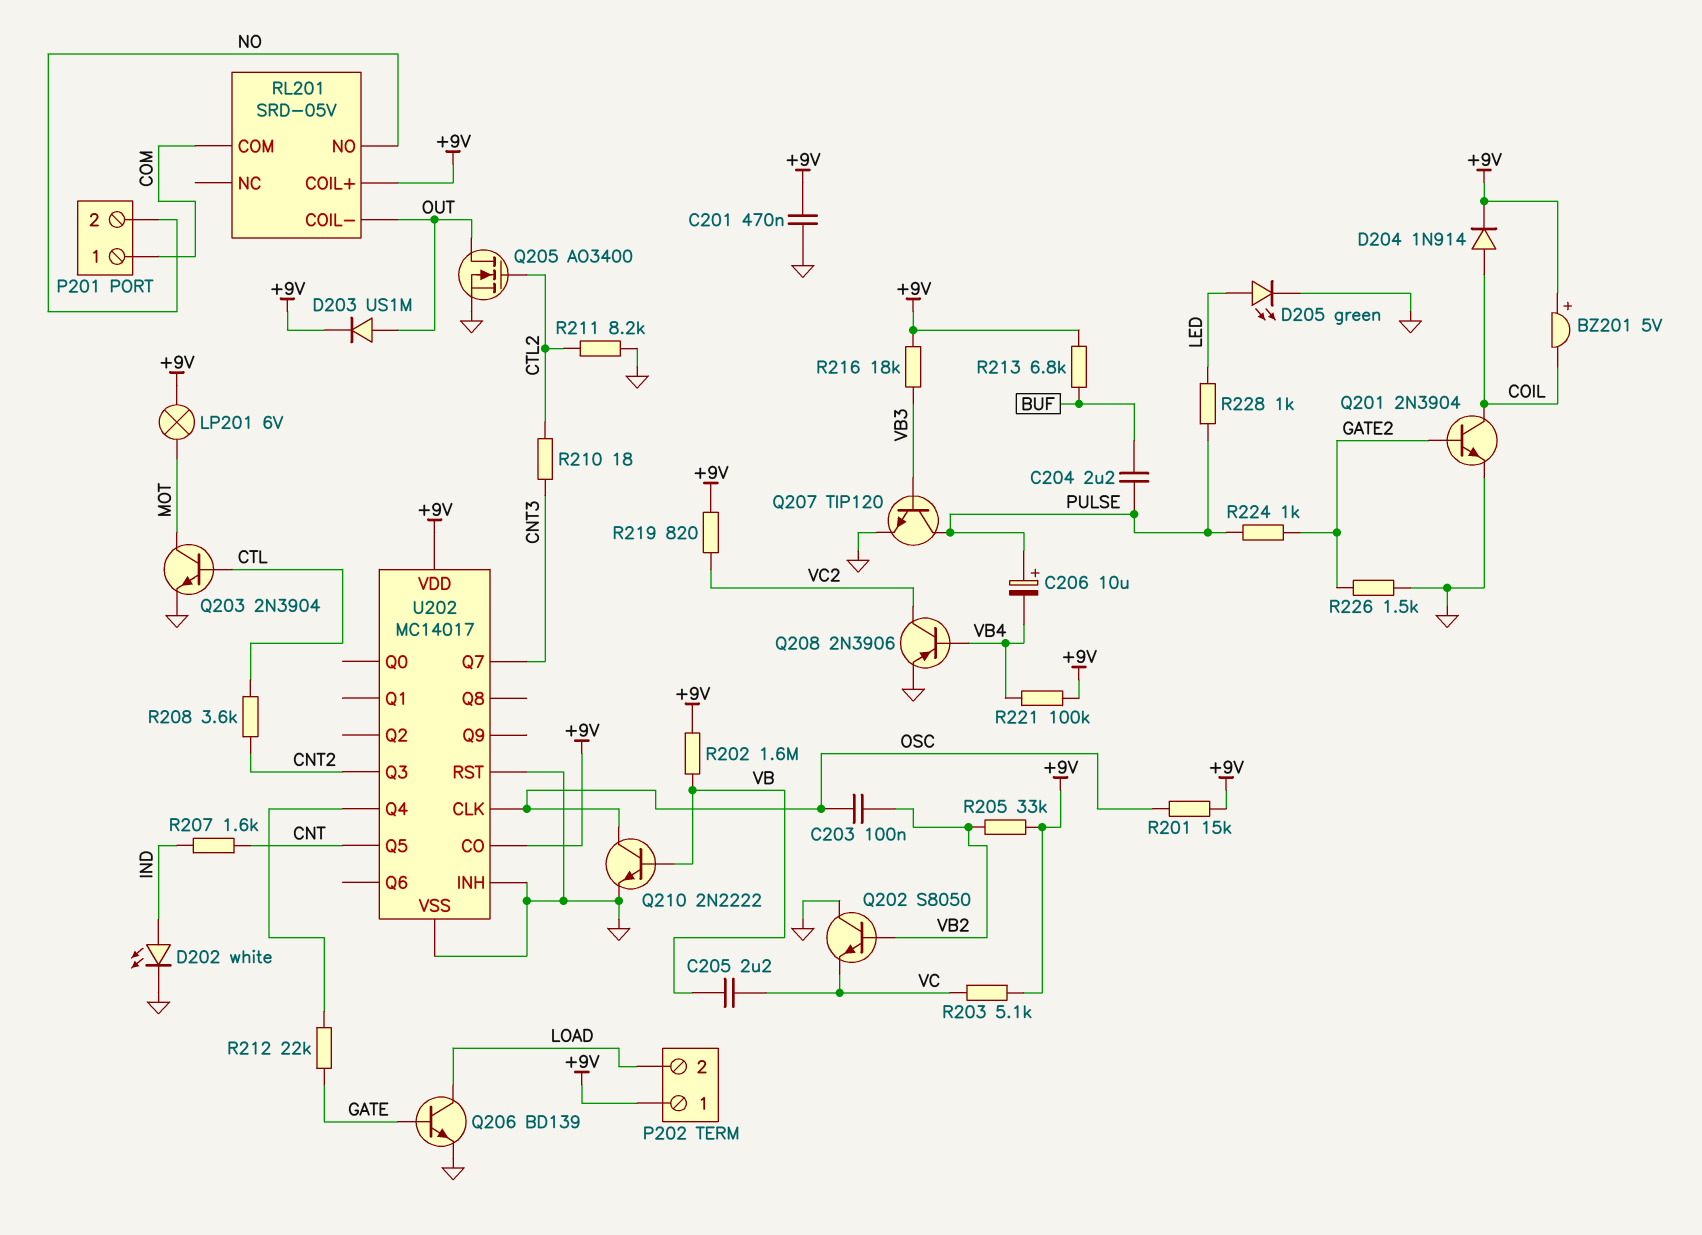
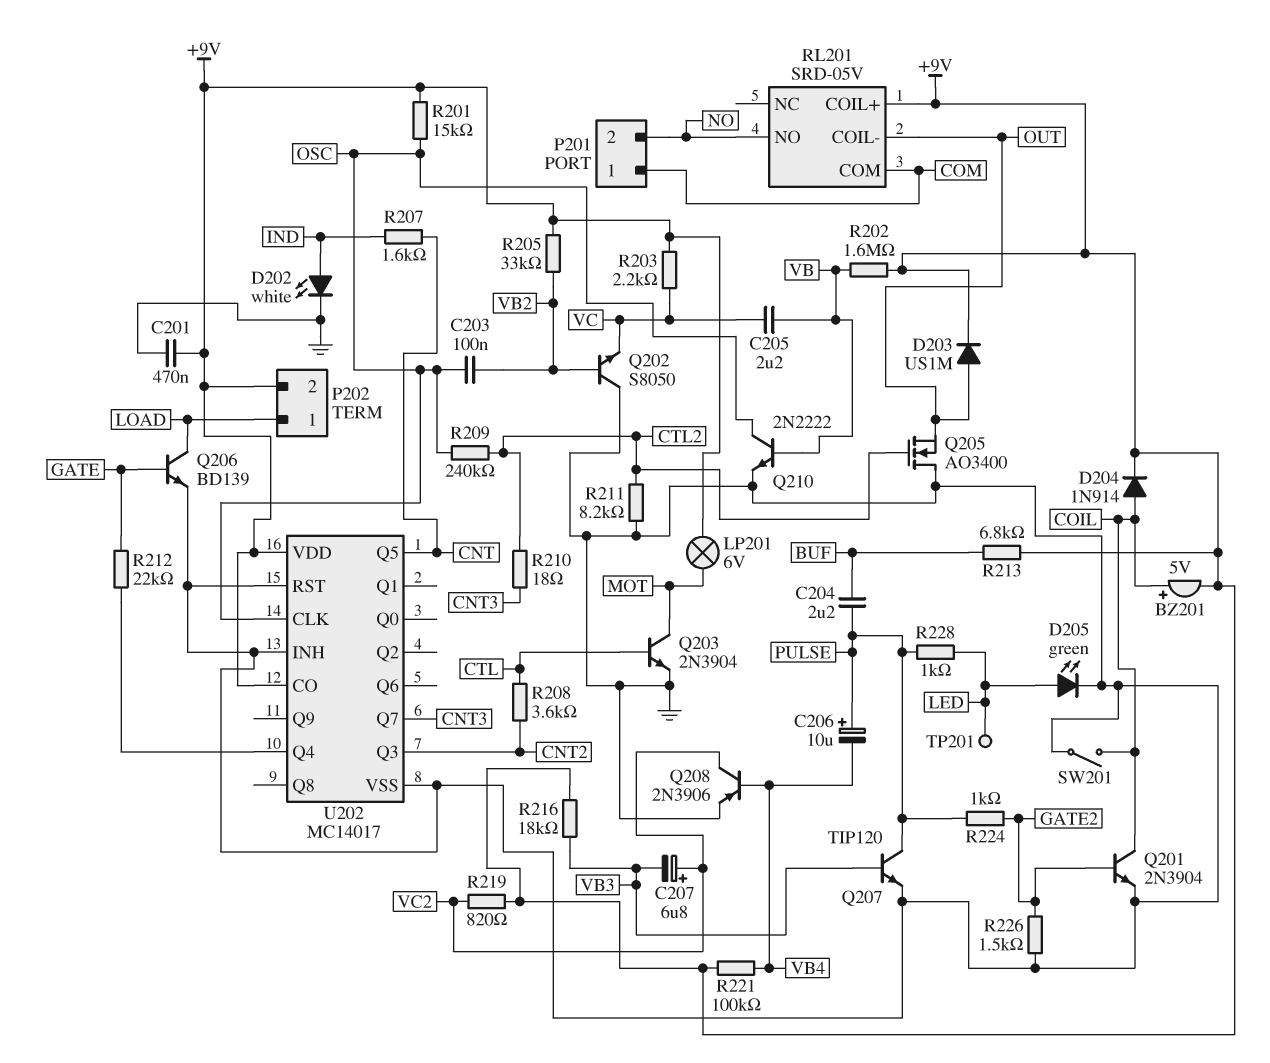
BZ201: buzzer 5V (plus +9V, minus COIL) -> buzzer 5V (plus COIL, minus +9V)
C207: none -> 6.8uF (plus VC2, minus VB3)
P202 pin 1: +9V -> LOAD
P202 pin 2: LOAD -> +9V
Q205: NMOS AO3400 (G CTL2, D OUT, S GND) -> NMOS AO3400 (G CTL2, D GND, S OUT)
R203: 5.1k (+9V, VC) -> 2.2k (+9V, VC)
R209: none -> 240k (CTL2, OSC)
SW201: none -> switch (COIL, GND)
TP201: none -> test point (LED)

